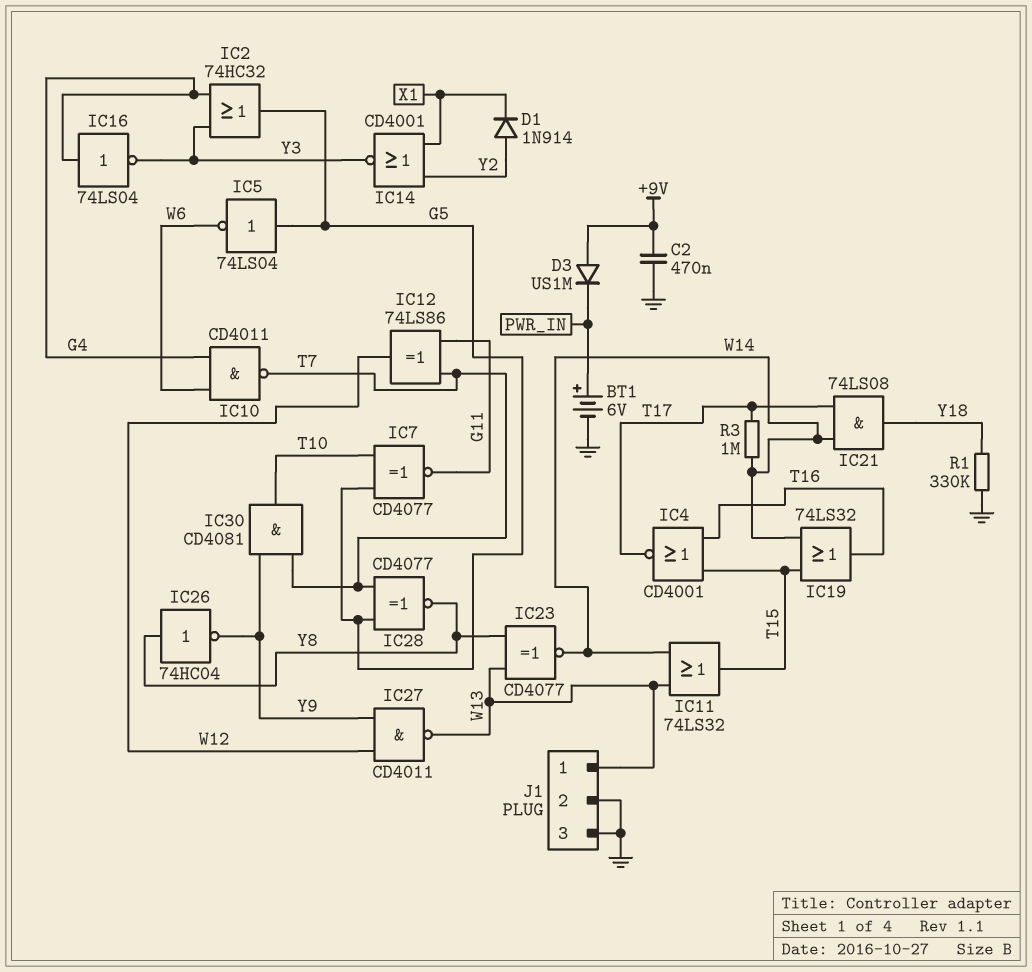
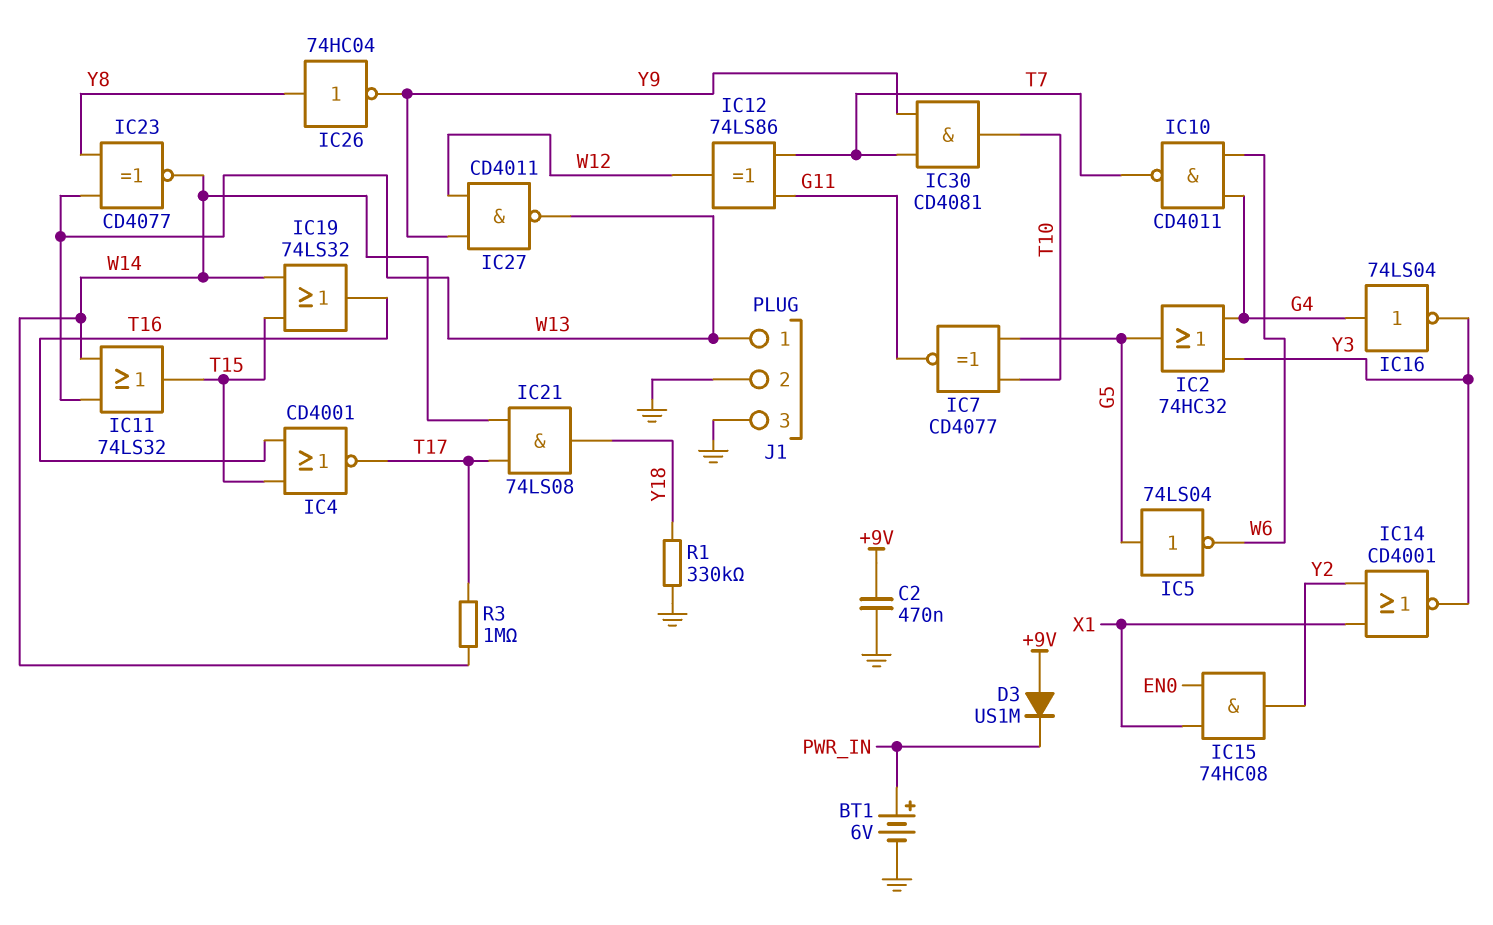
D1: diode 1N914 (A Y2, K X1) -> none
IC15: none -> AND 74HC08 (in EN0, in X1, out Y2)
IC28: XNOR CD4077 (in G5, in T7, out Y8) -> none

